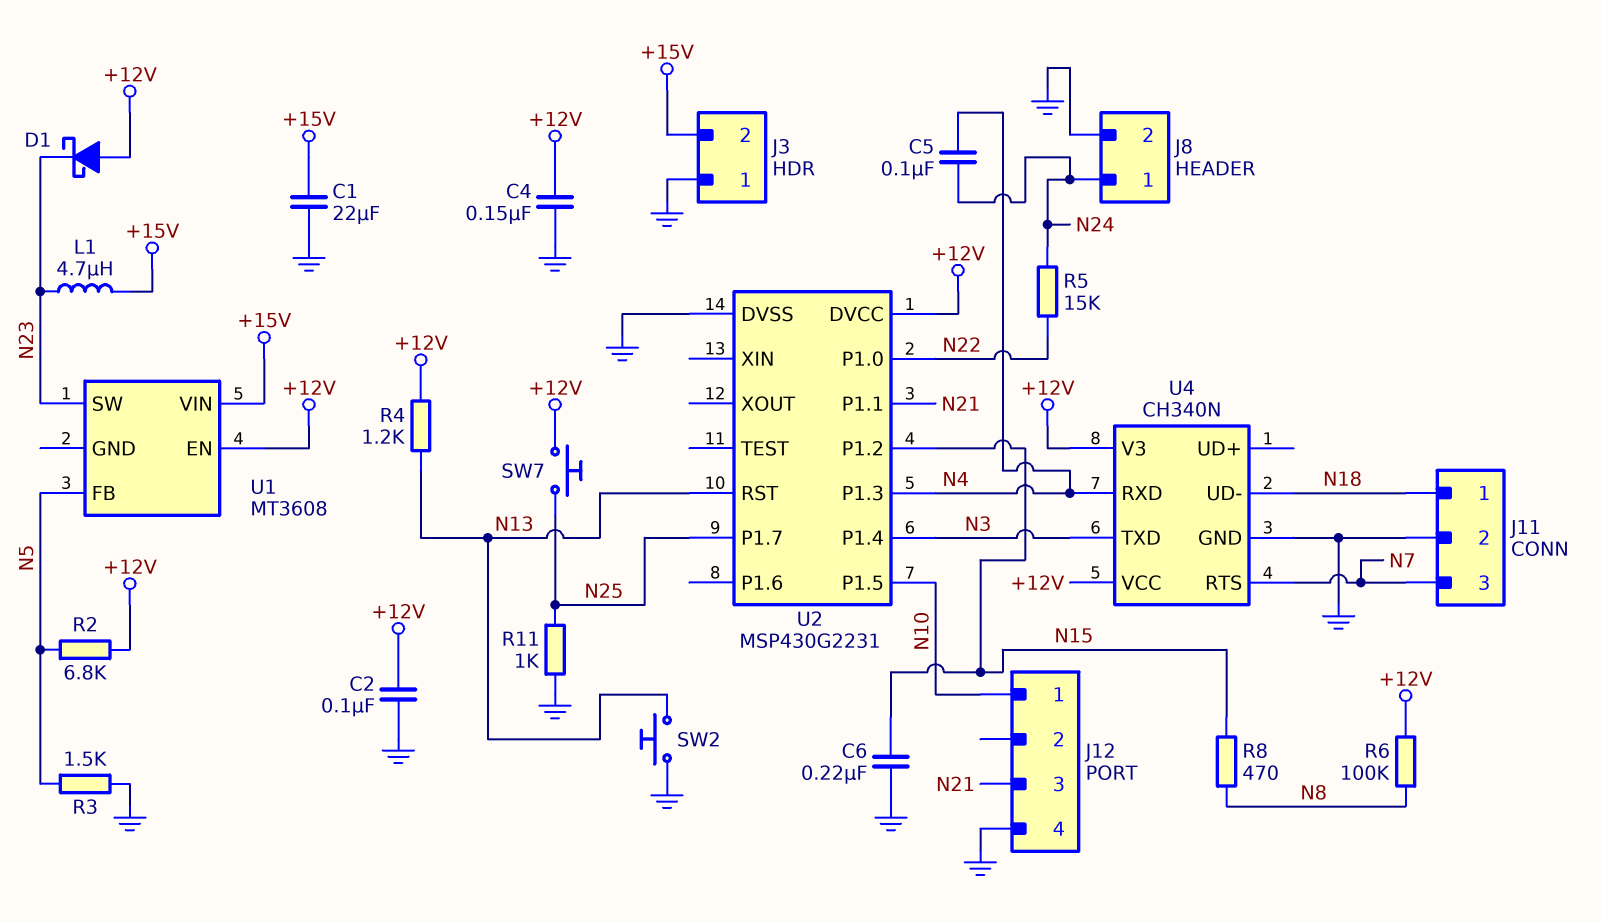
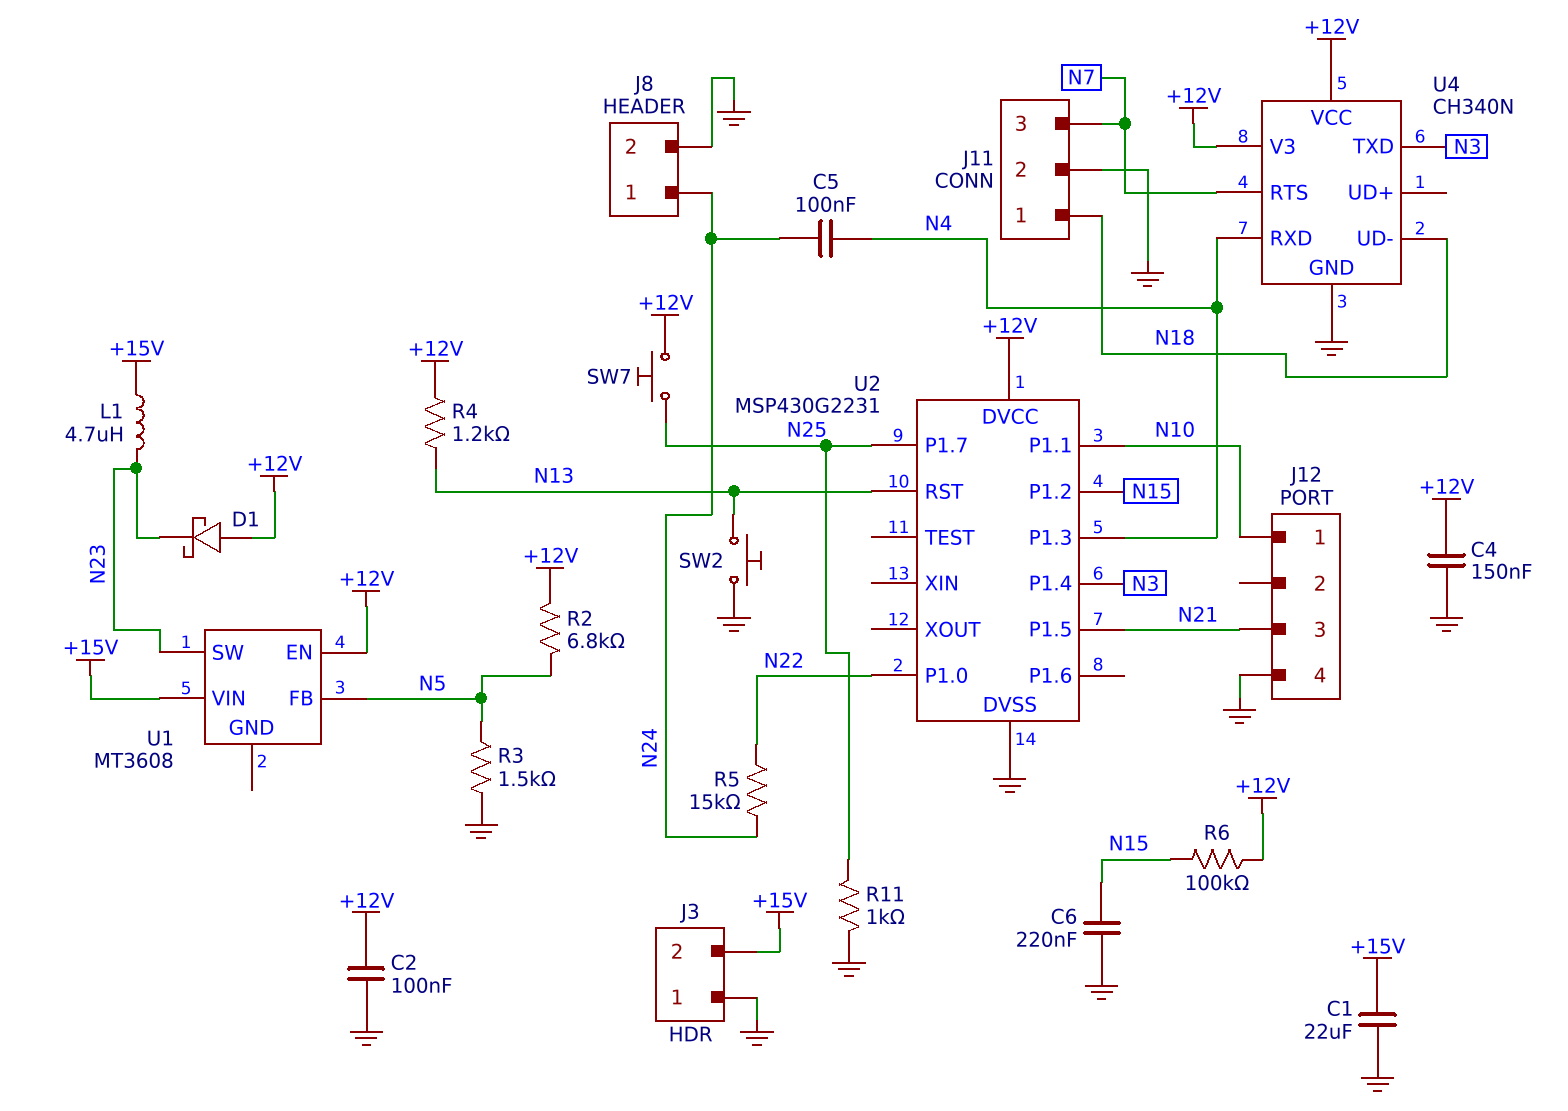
R6: 100k (+12V, N8) -> 100k (+12V, N15)
R8: 470 (N8, N15) -> none
U2 pin P1.1: N21 -> N10
U2 pin P1.5: N10 -> N21

